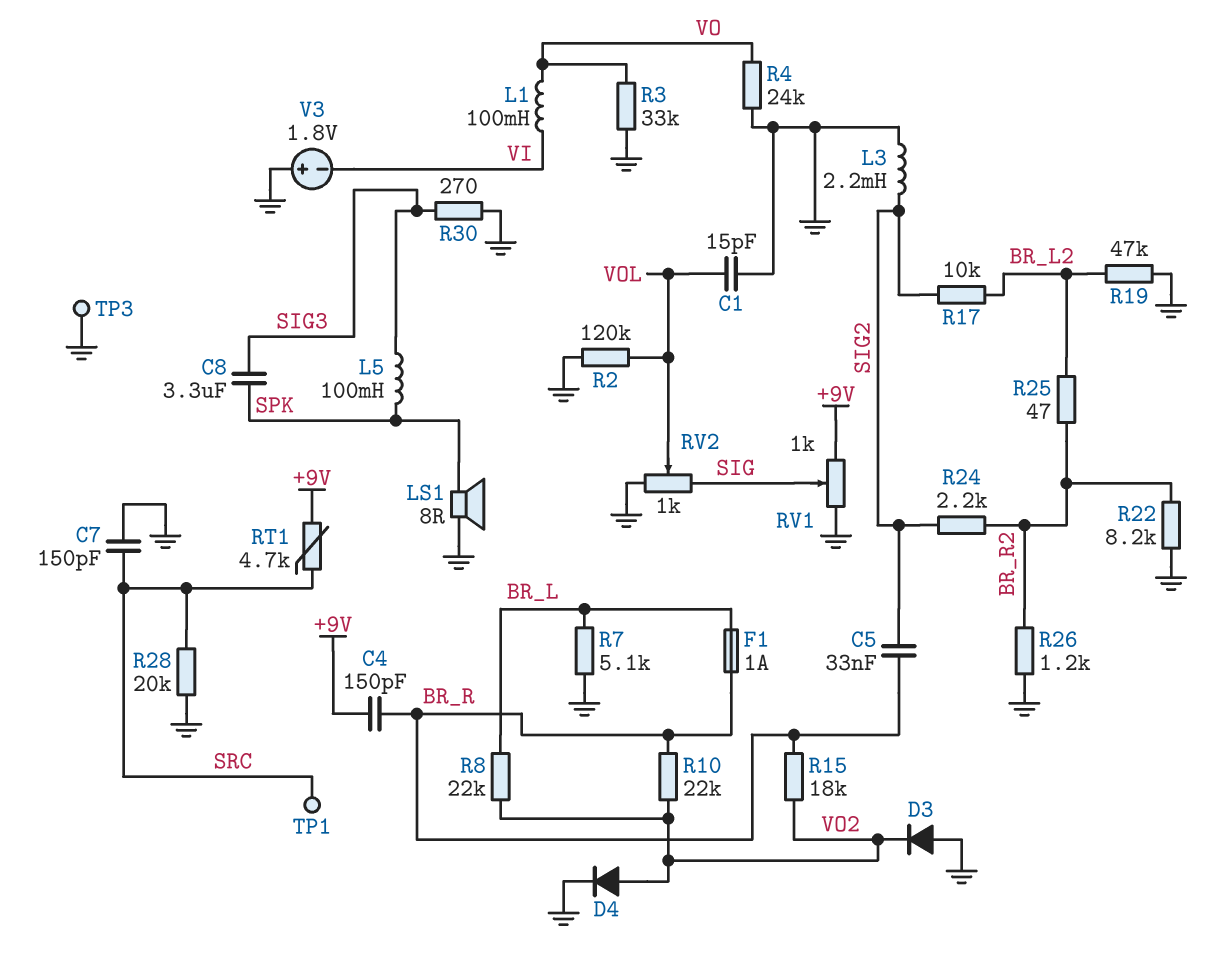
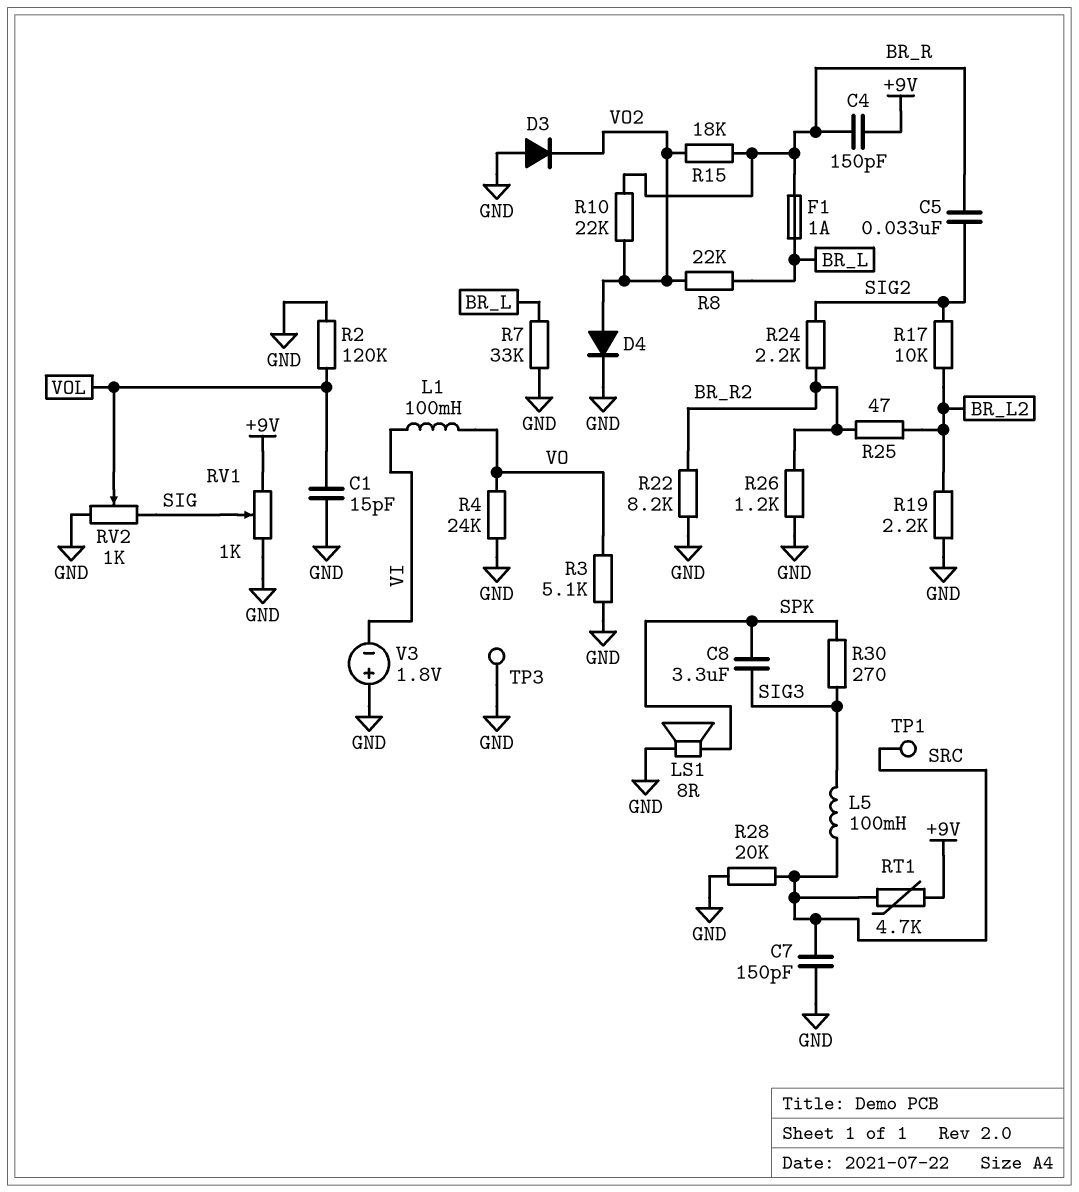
L3: 2.2mH (GND, SIG2) -> none
L5: 100mH (SIG3, SPK) -> 100mH (SIG3, SRC)
R3: 33k (GND, VO) -> 5.1k (GND, VO)
R7: 5.1k (BR_L, GND) -> 33k (BR_L, GND)
R19: 47k (BR_L2, GND) -> 2.2k (BR_L2, GND)
R30: 270 (GND, SIG3) -> 270 (SIG3, SPK)

